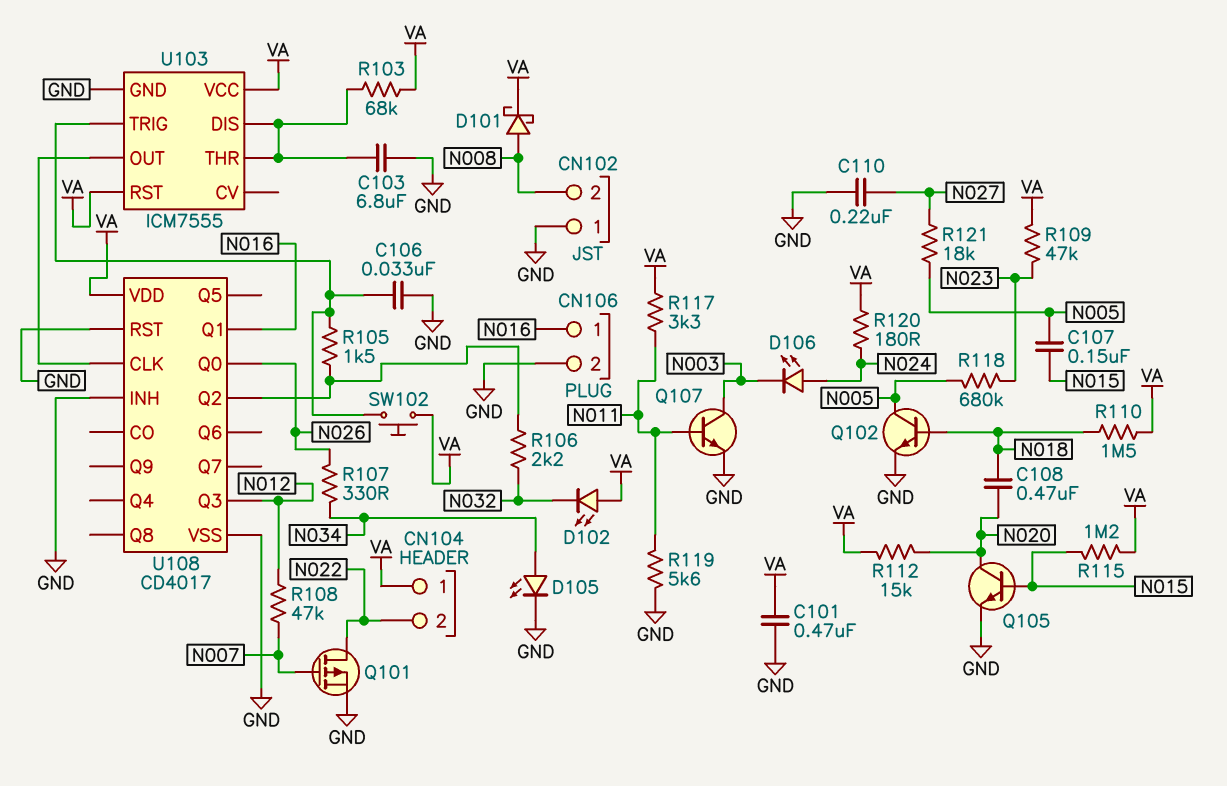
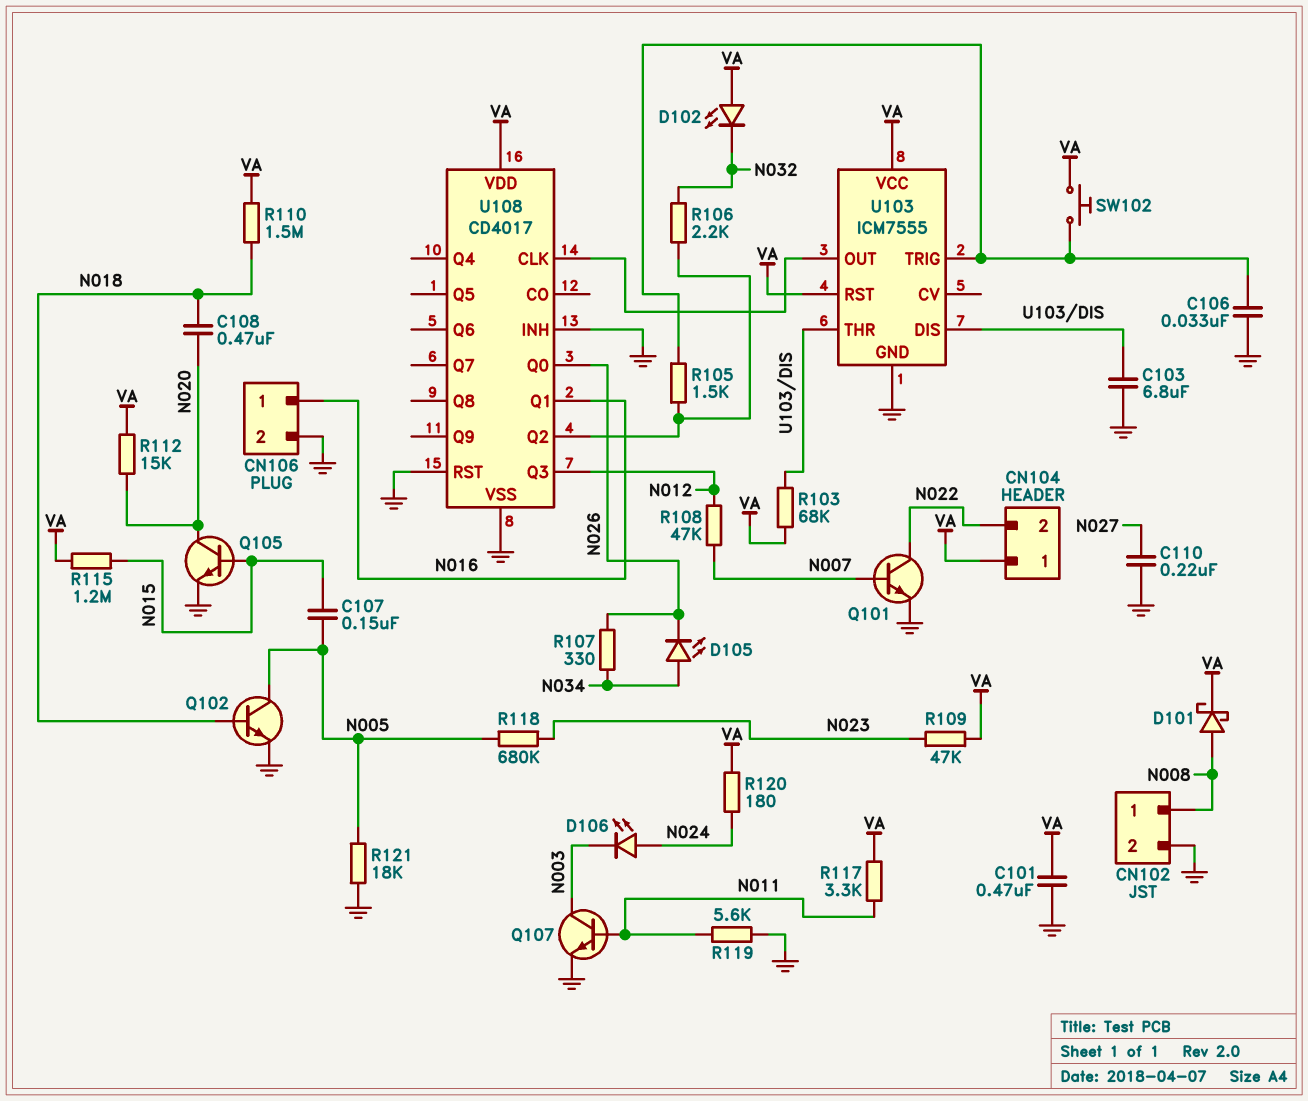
CN102 pin 1: GND -> N008
CN102 pin 2: N008 -> GND
D105: LED (A N034, K GND) -> LED (A N034, K N026)
Q101: PMOS (G N007, D N022, S GND) -> NPN (B N007, C N022, E GND)
R121: 18k (N005, N027) -> 18k (GND, N005)

